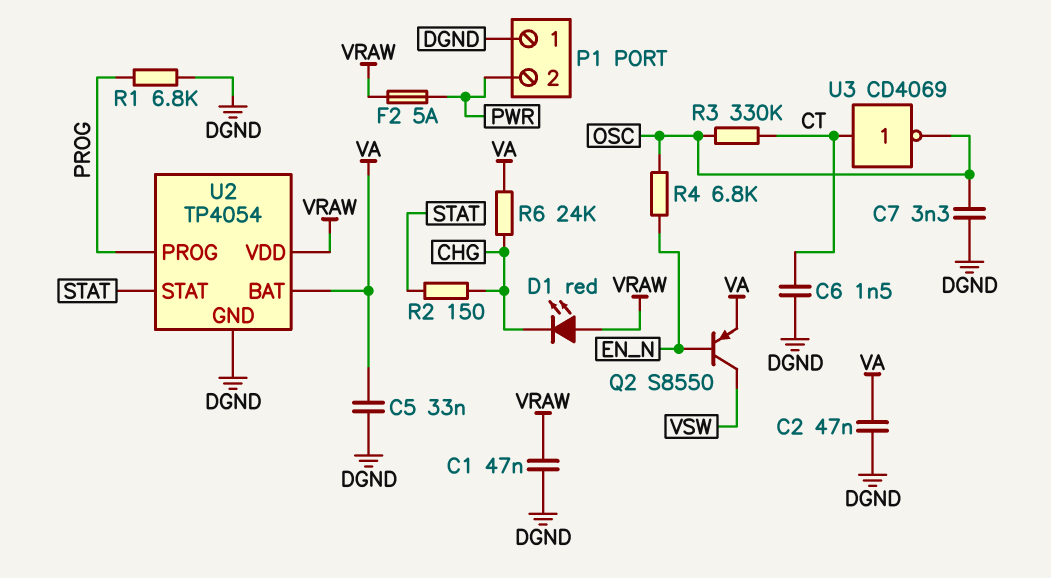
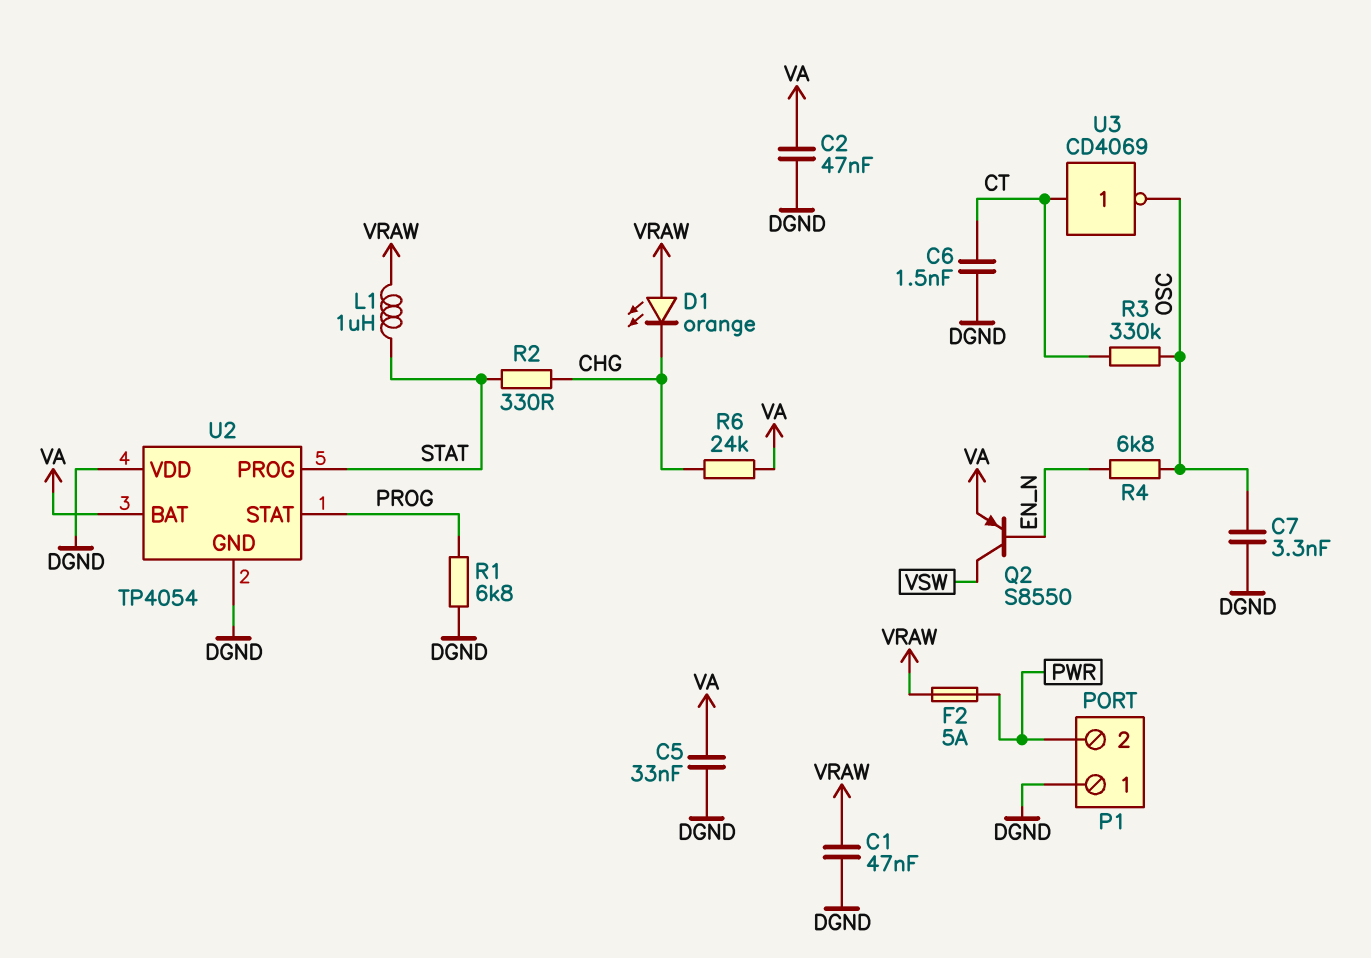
D1: LED red (A VRAW, K CHG) -> LED orange (A VRAW, K CHG)
L1: none -> 1uH (STAT, VRAW)
R2: 150 (CHG, STAT) -> 330 (CHG, STAT)
U2 pin PROG: PROG -> STAT
U2 pin STAT: STAT -> PROG
U2 pin VDD: VRAW -> DGND

